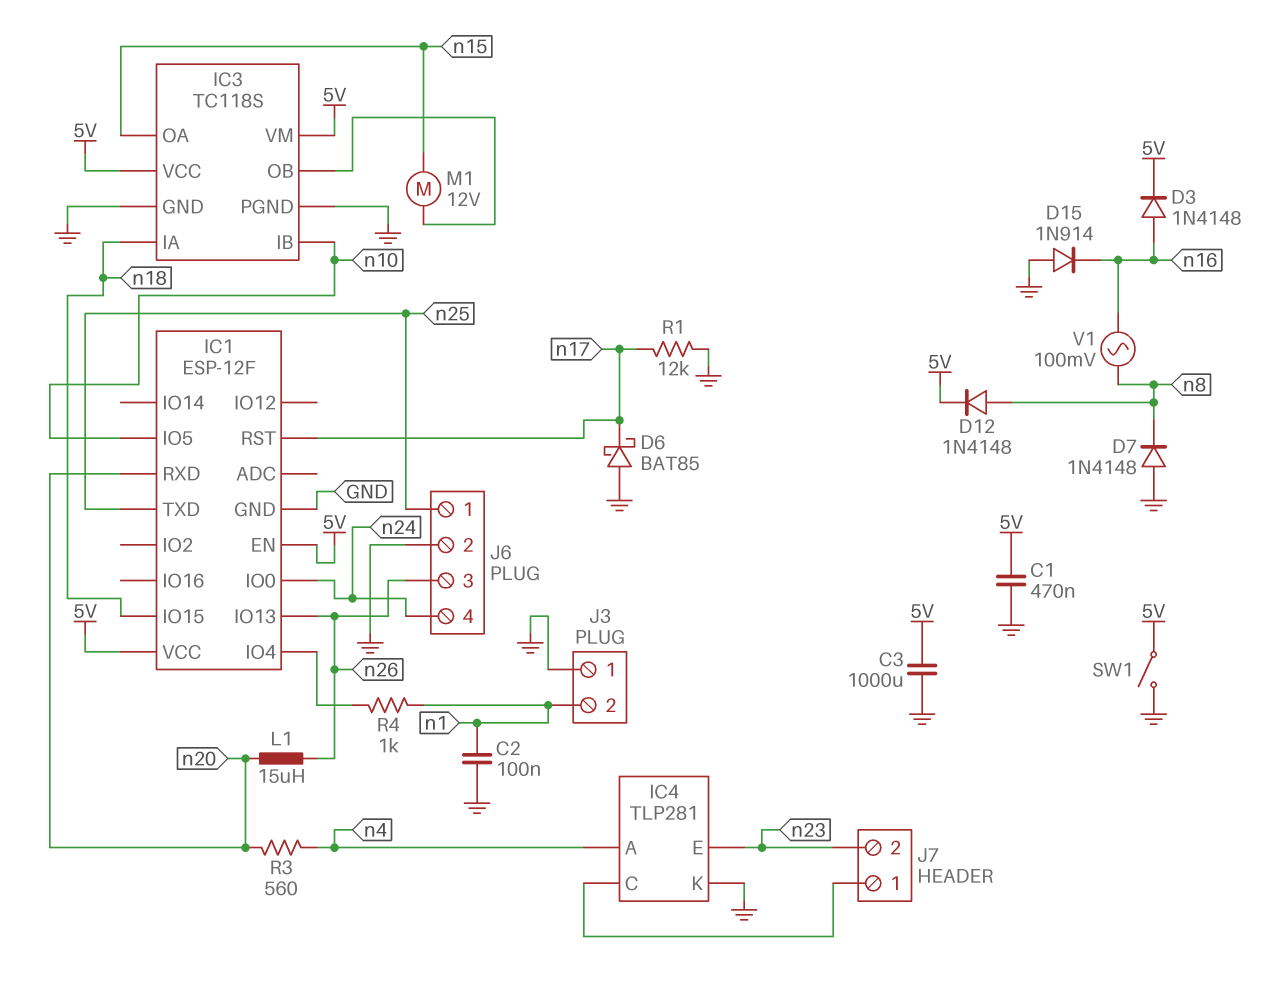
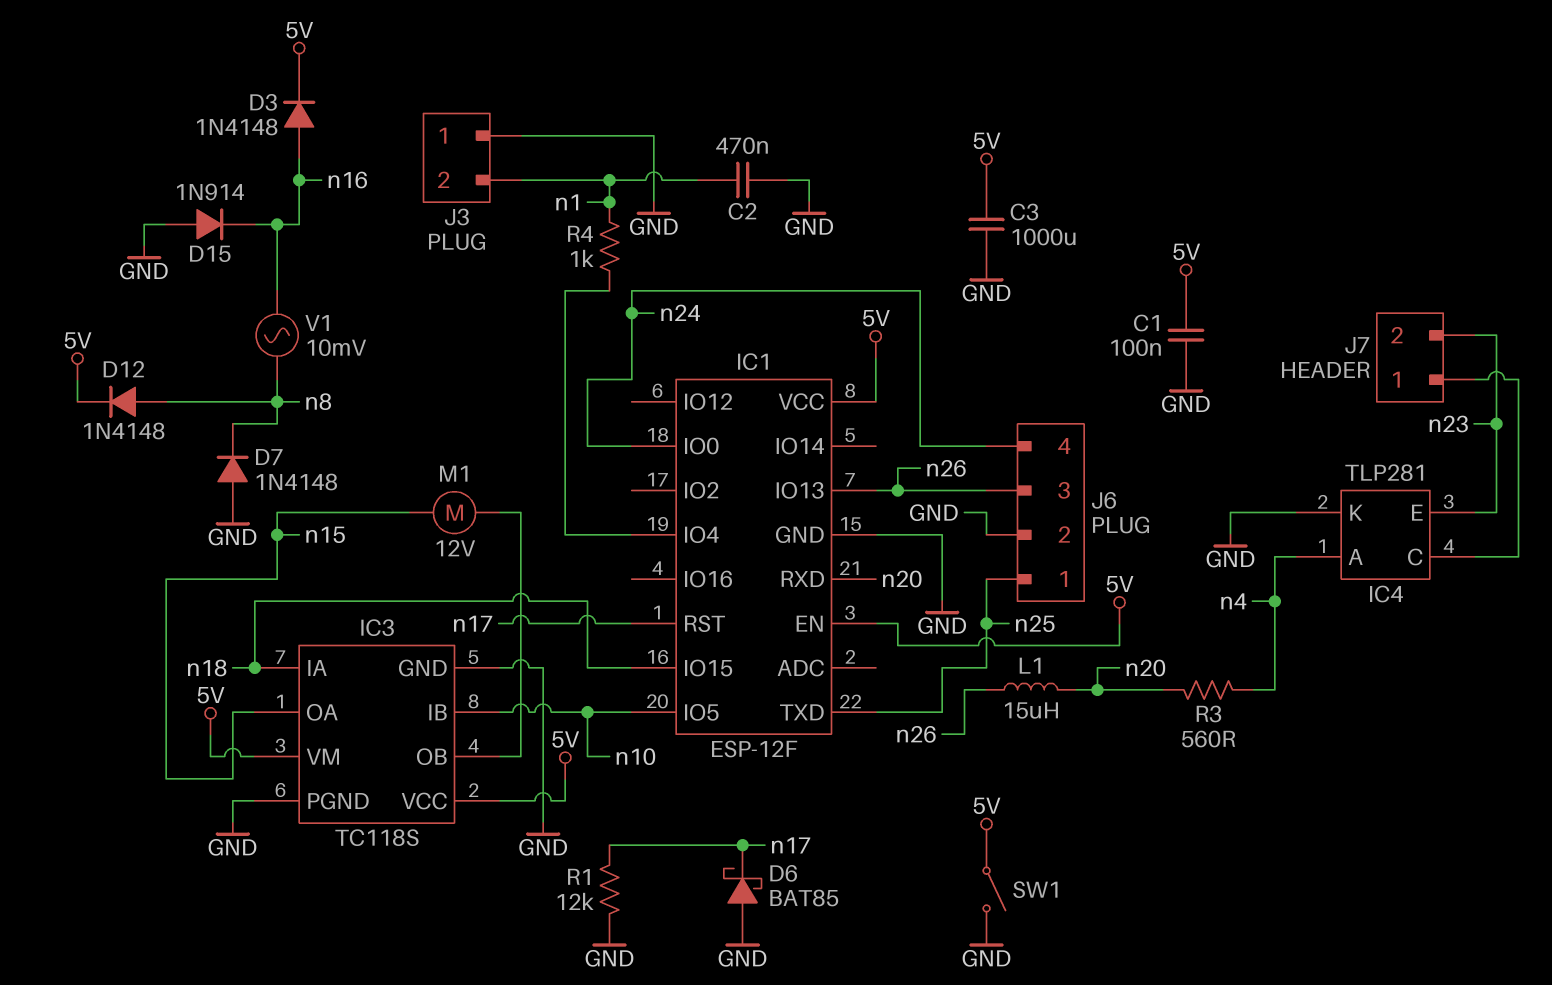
C1: 470nF (5V, GND) -> 100nF (5V, GND)
C2: 100nF (GND, n1) -> 470nF (GND, n1)
V1: AC 100mV (n8, n16) -> AC 10mV (n8, n16)

